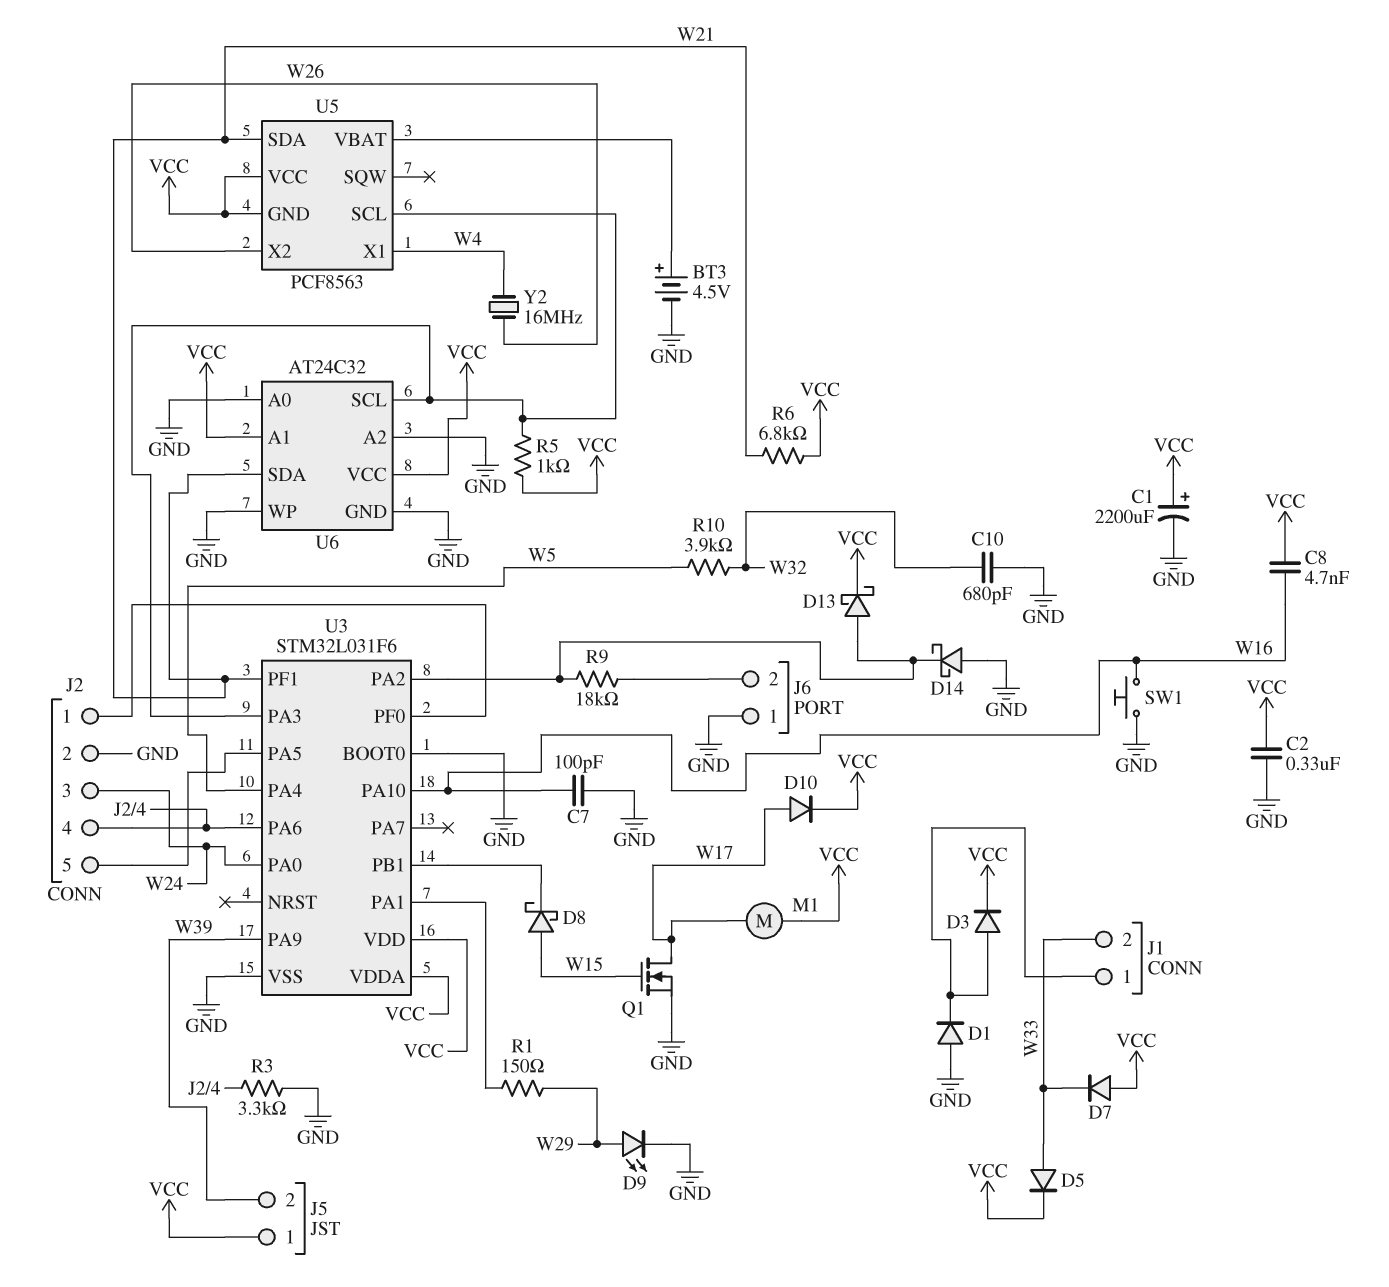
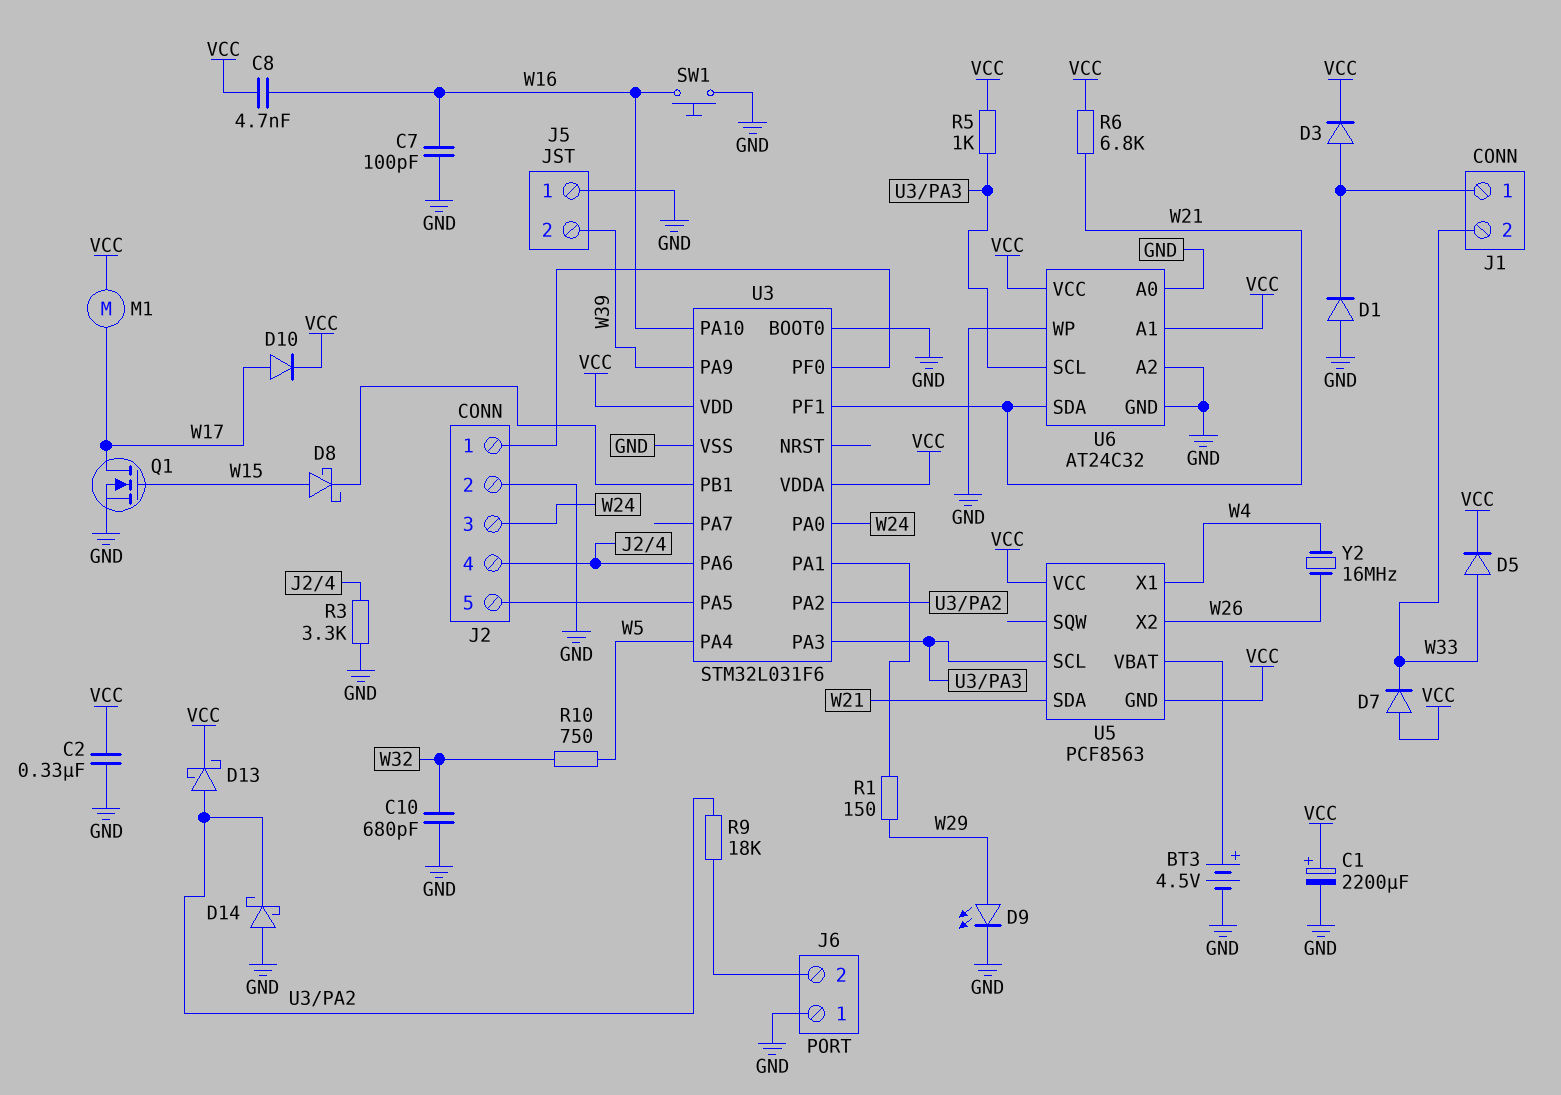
J5 pin 1: VCC -> GND
R10: 3.9k (W5, W32) -> 750 (W5, W32)

